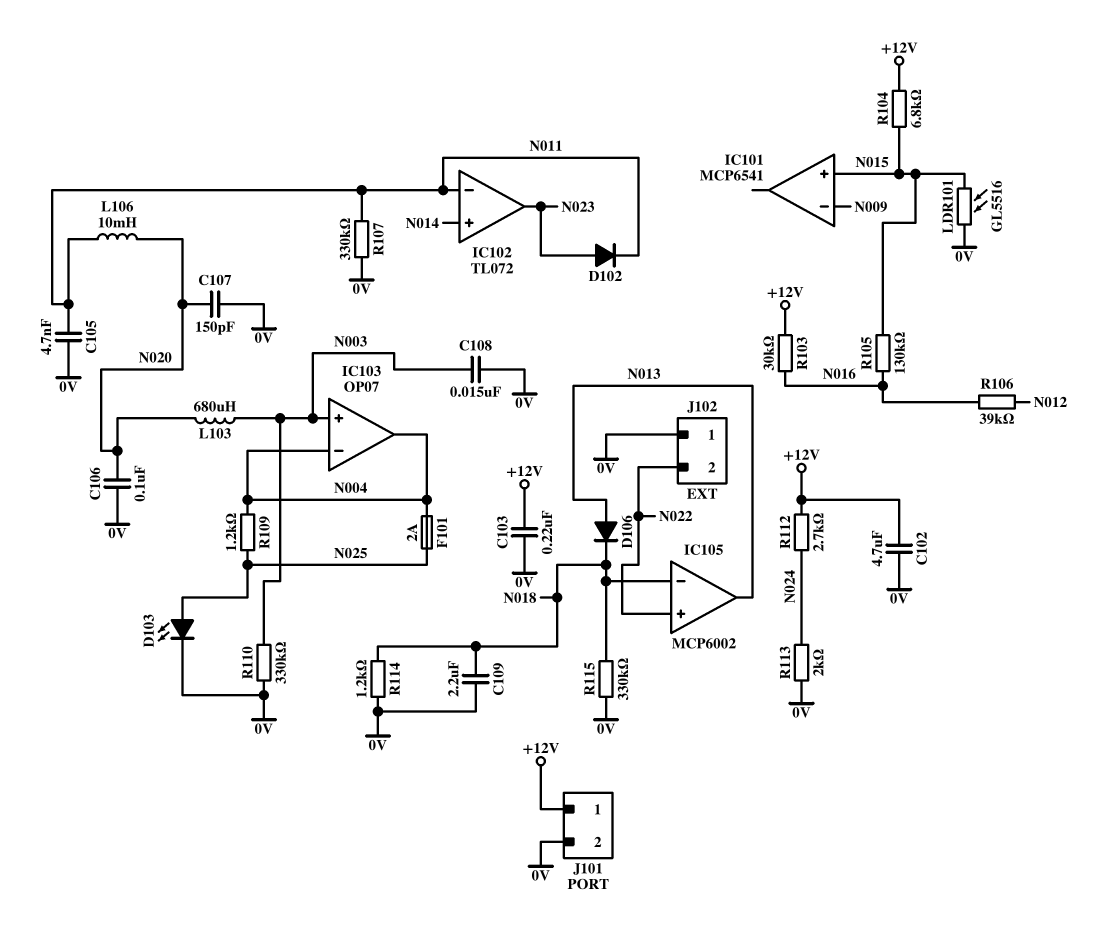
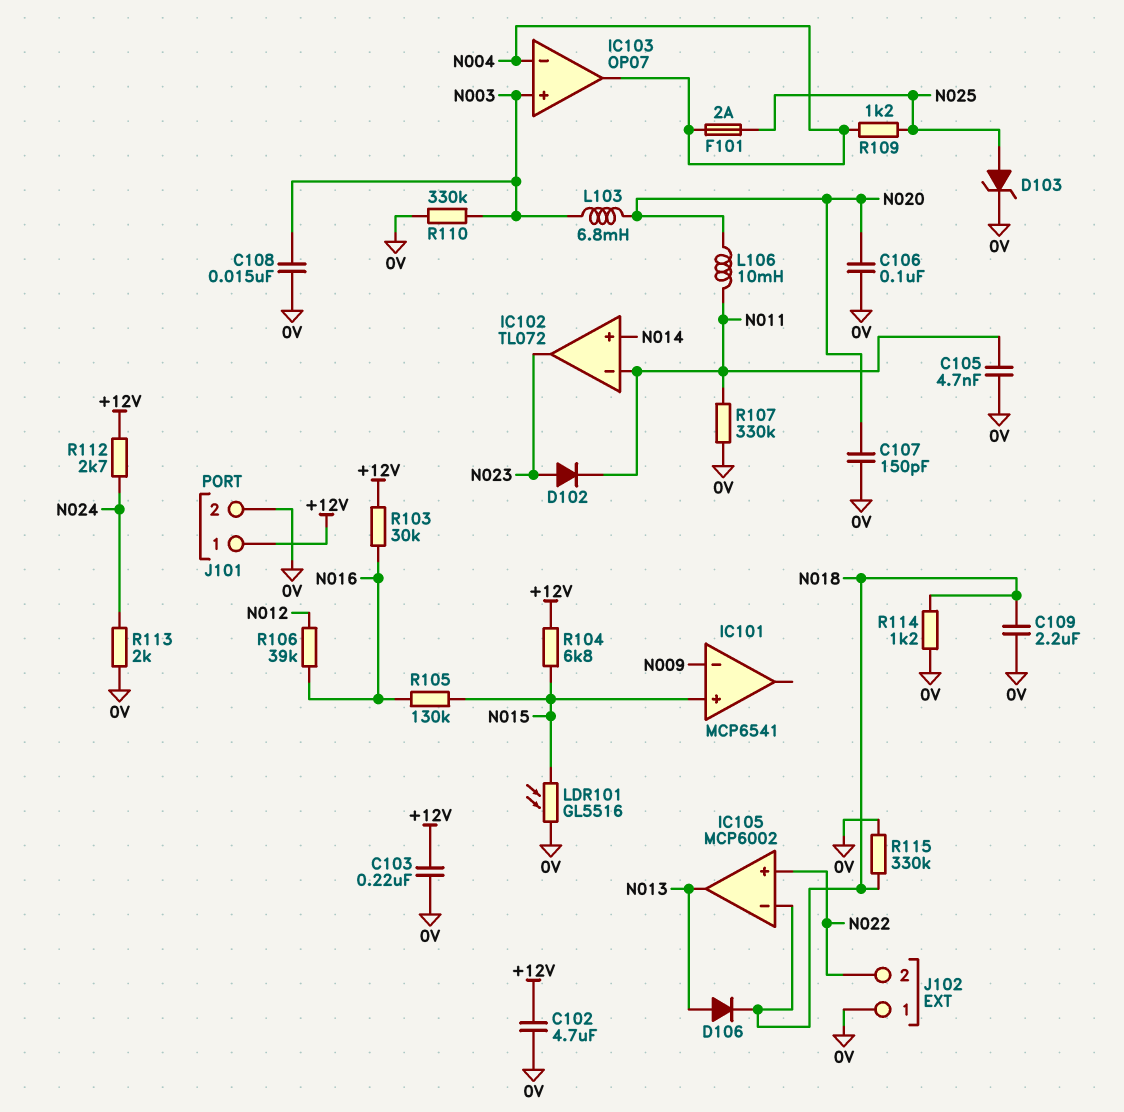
D103: LED (A N025, K 0V) -> zener (A N025, K 0V)
L103: 680uH (N003, N020) -> 6.8mH (N003, N020)

